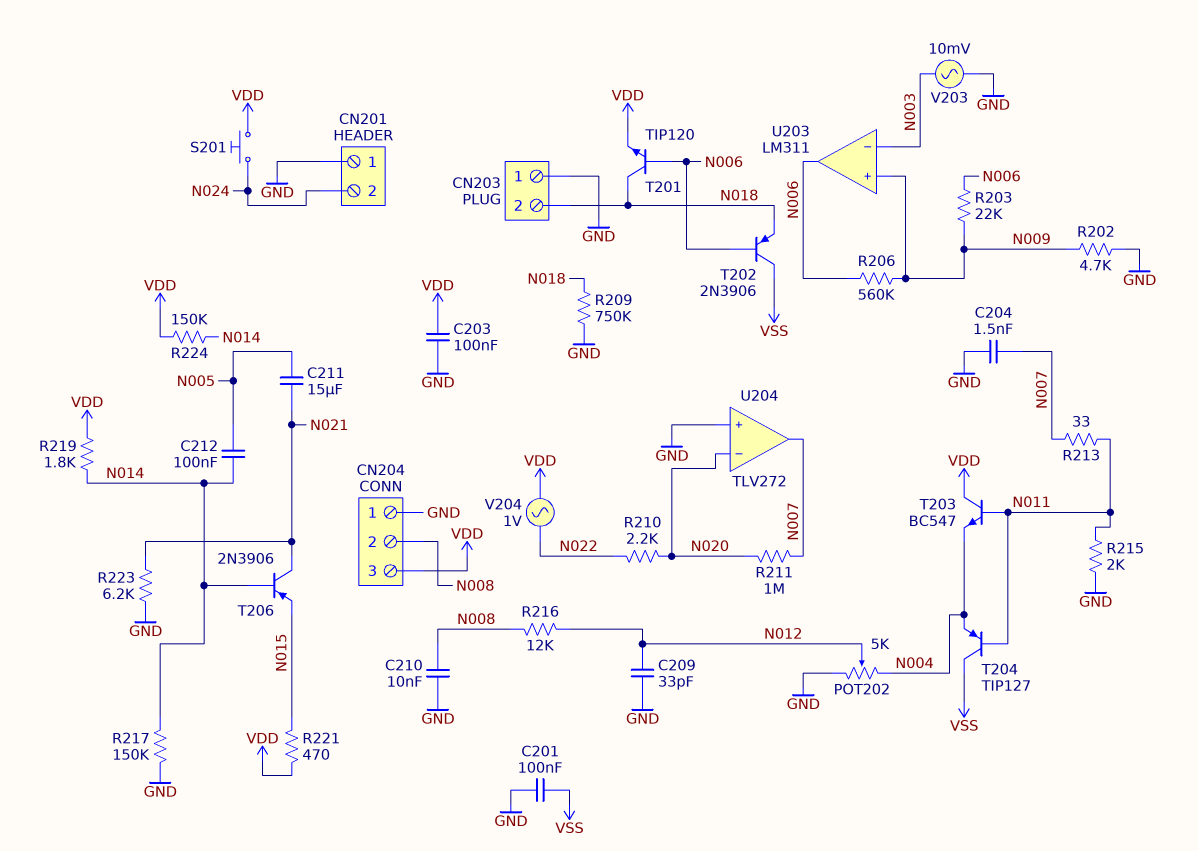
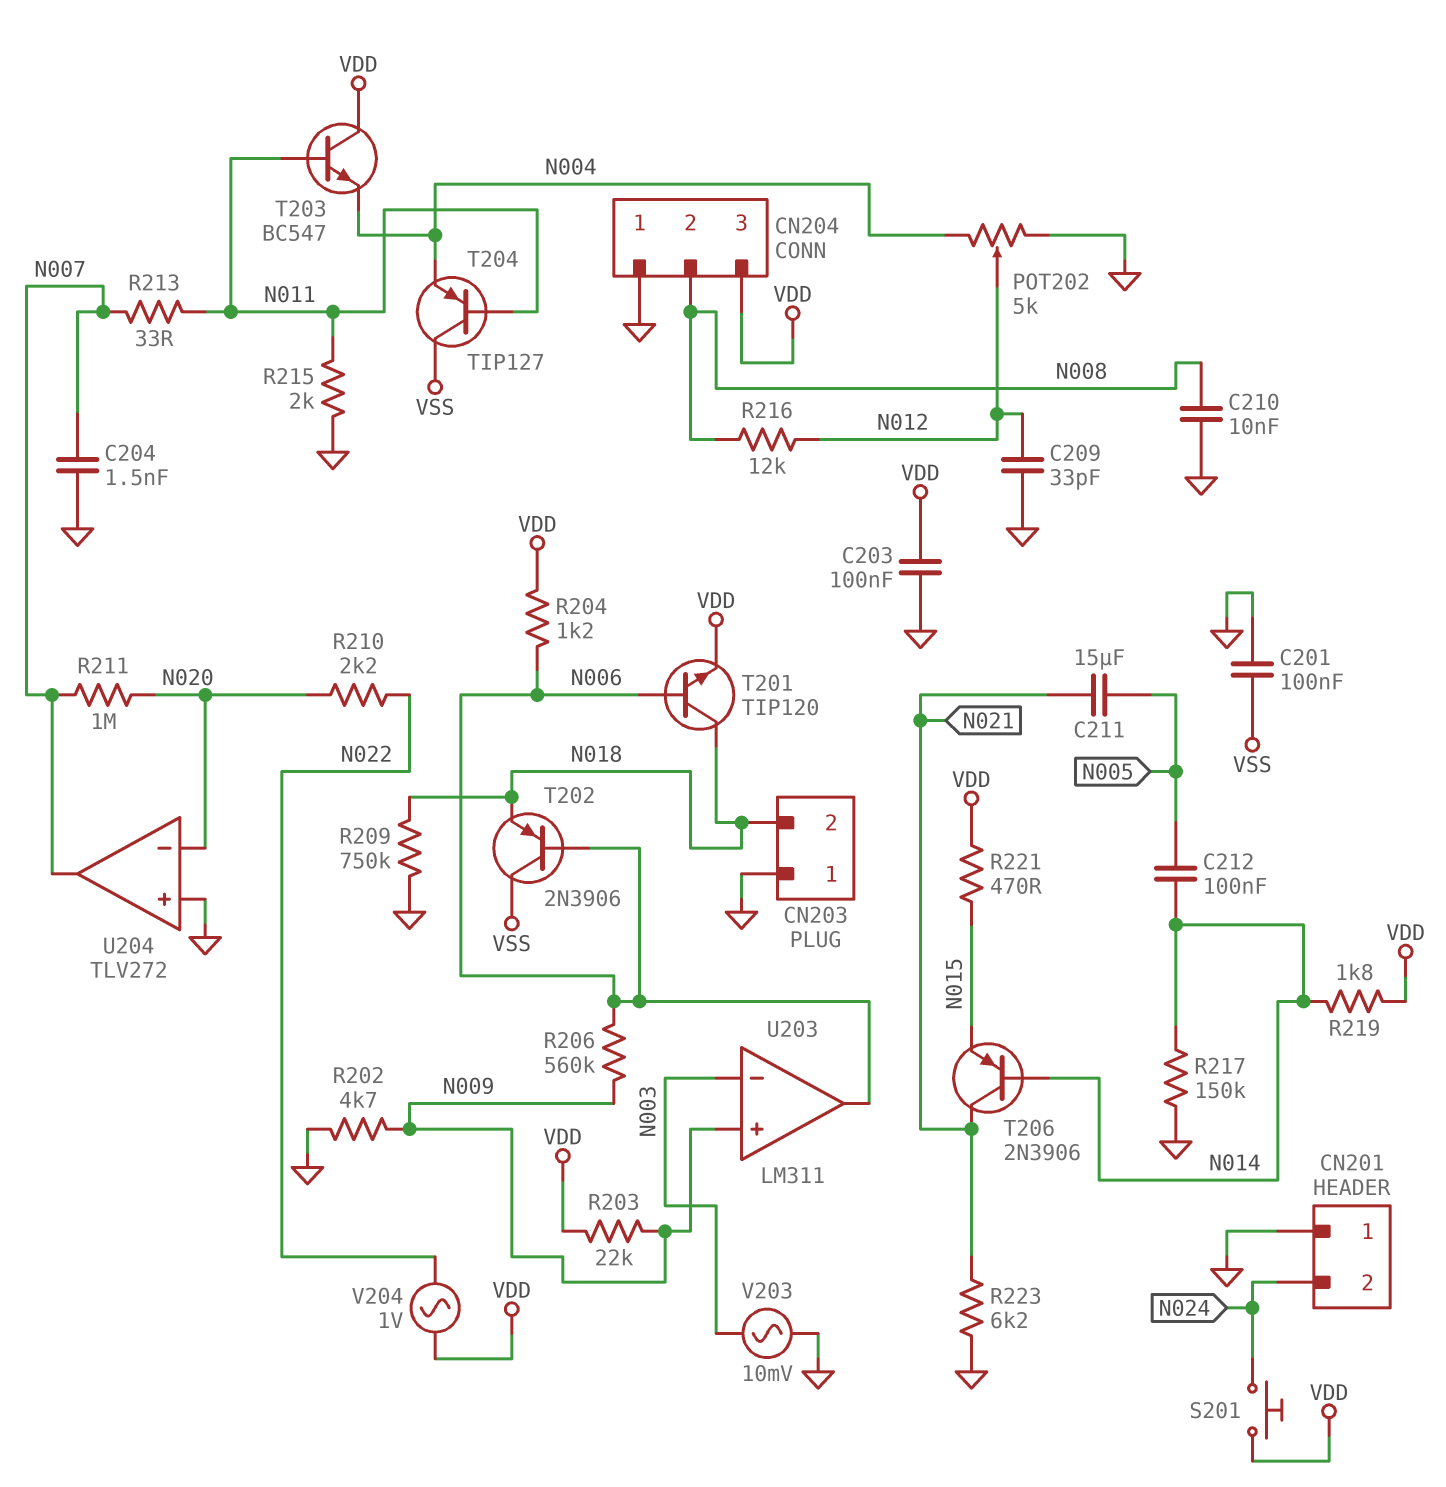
R203: 22k (N006, N009) -> 22k (N009, VDD)
R204: none -> 1.2k (N006, VDD)
R224: 150k (N014, VDD) -> none

